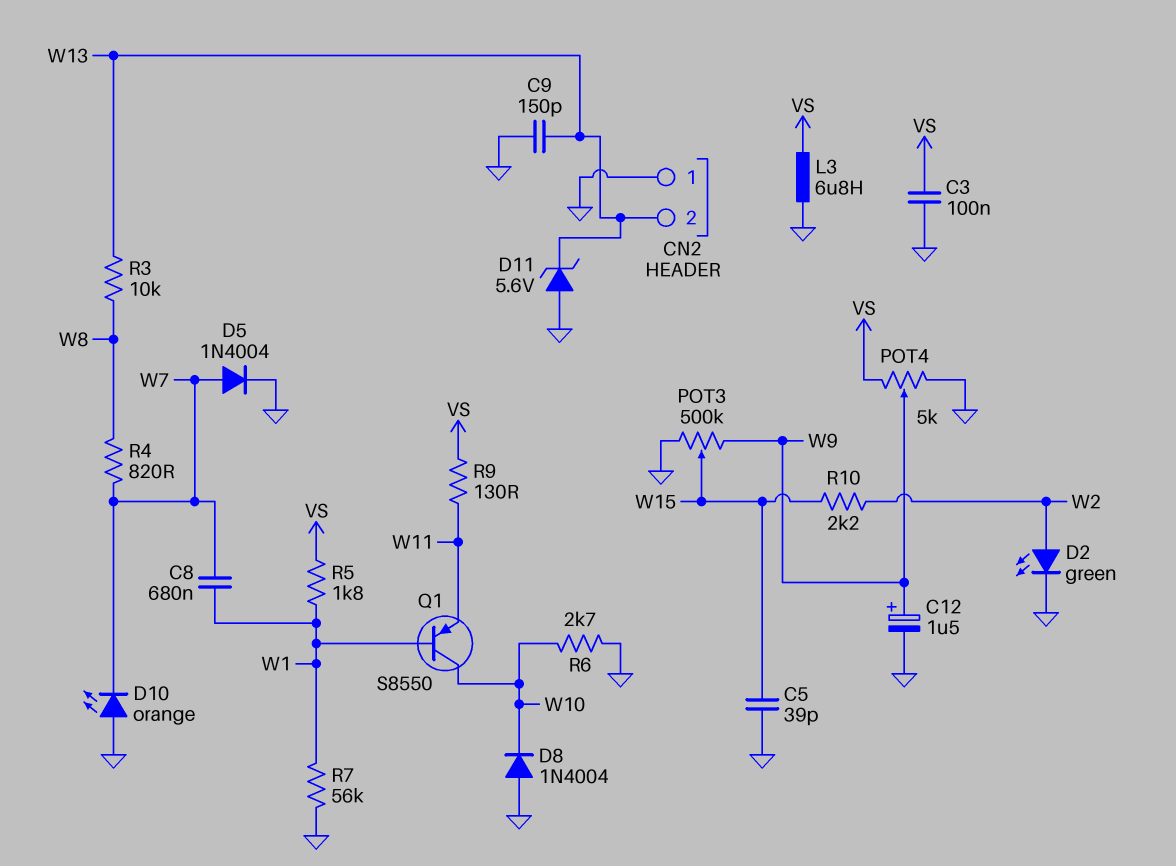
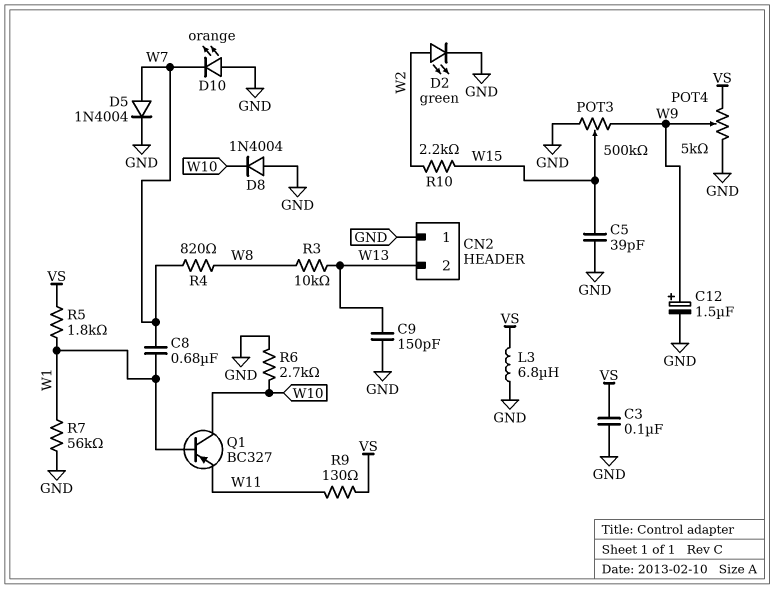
D11: zener 5.6V (A GND, K W13) -> none
Q1: PNP S8550 (B W1, C W10, E W11) -> PNP BC327 (B W1, C W10, E W11)

